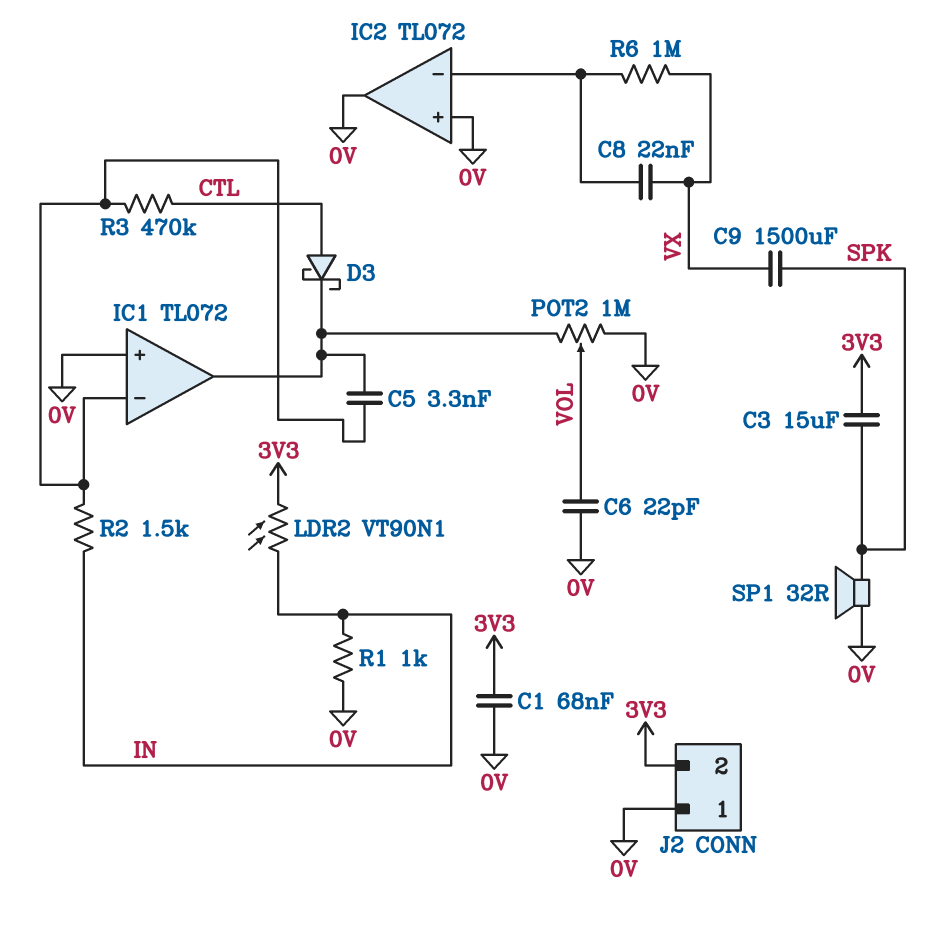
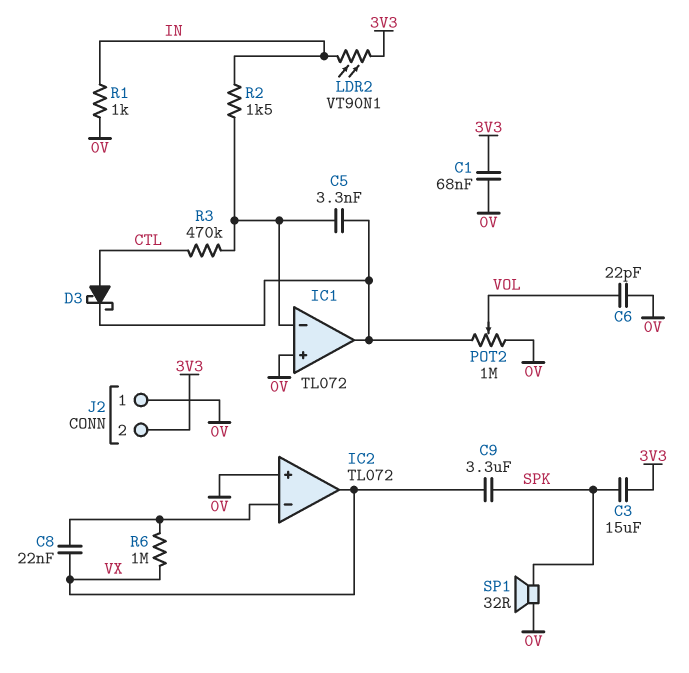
C9: 1500uF (SPK, VX) -> 3.3uF (SPK, VX)
IC2 pin out: 0V -> VX

